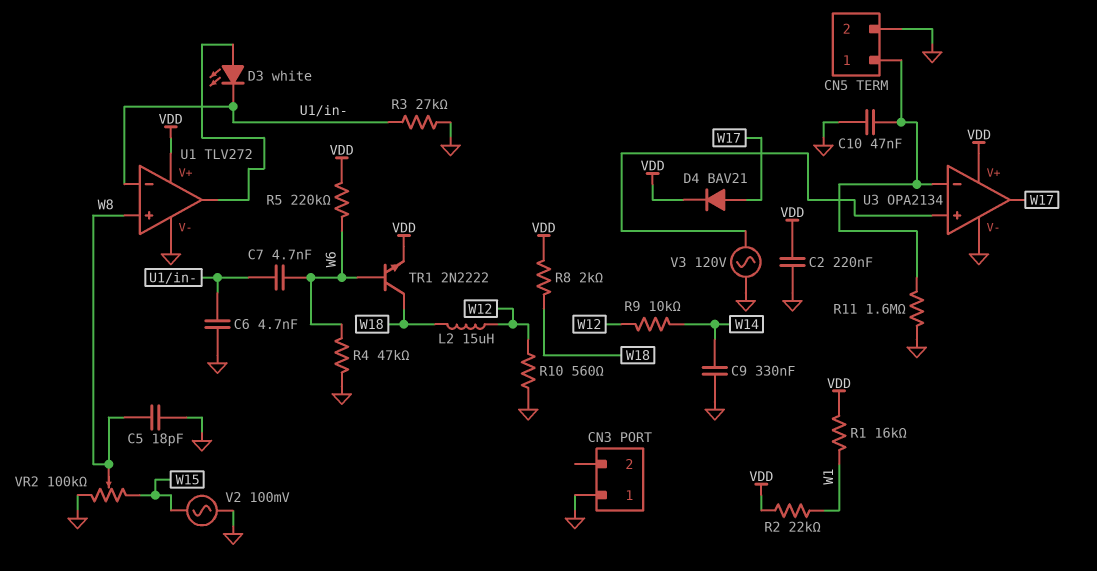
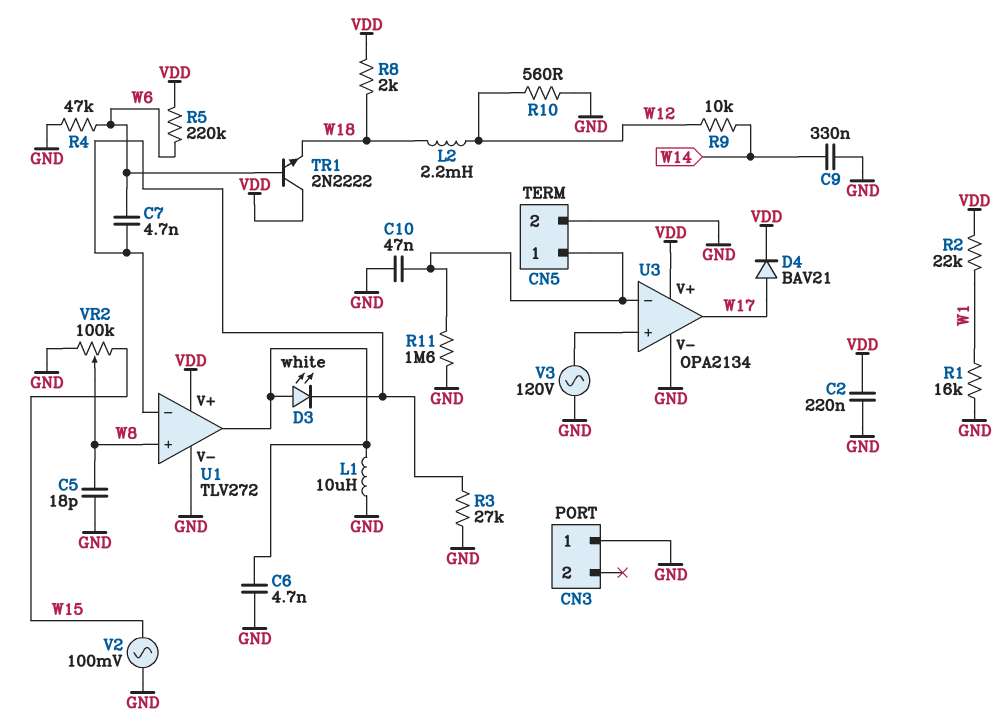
C6: 4.7nF (GND, U1/in-) -> 4.7nF (GND, U1/out)
L1: none -> 10uH (GND, U1/out)
L2: 15uH (W12, W18) -> 2.2mH (W12, W18)
R1: 16k (VDD, W1) -> 16k (GND, W1)
TR1: NPN 2N2222 (B W6, C W18, E VDD) -> NPN 2N2222 (B W6, C VDD, E W18)

